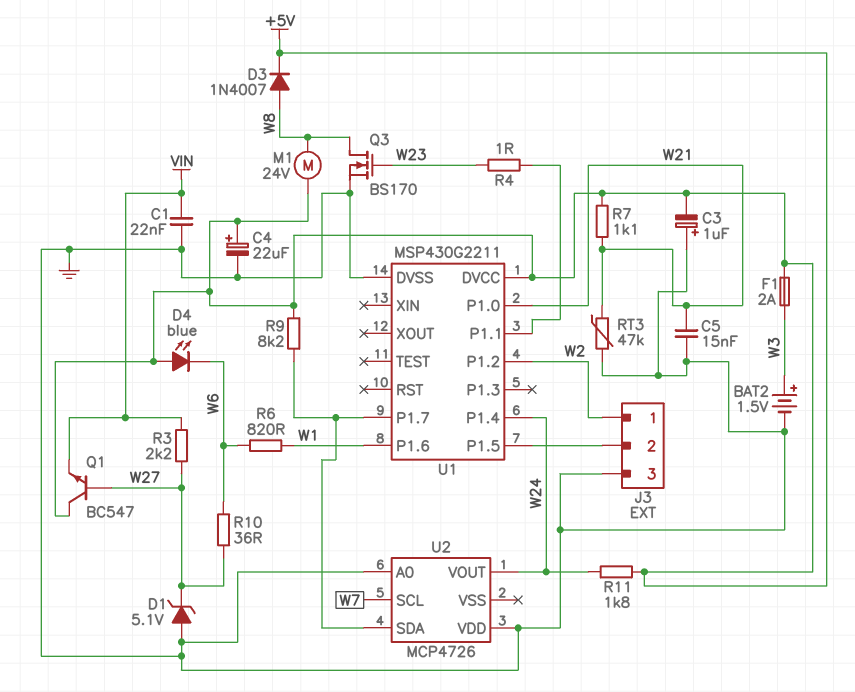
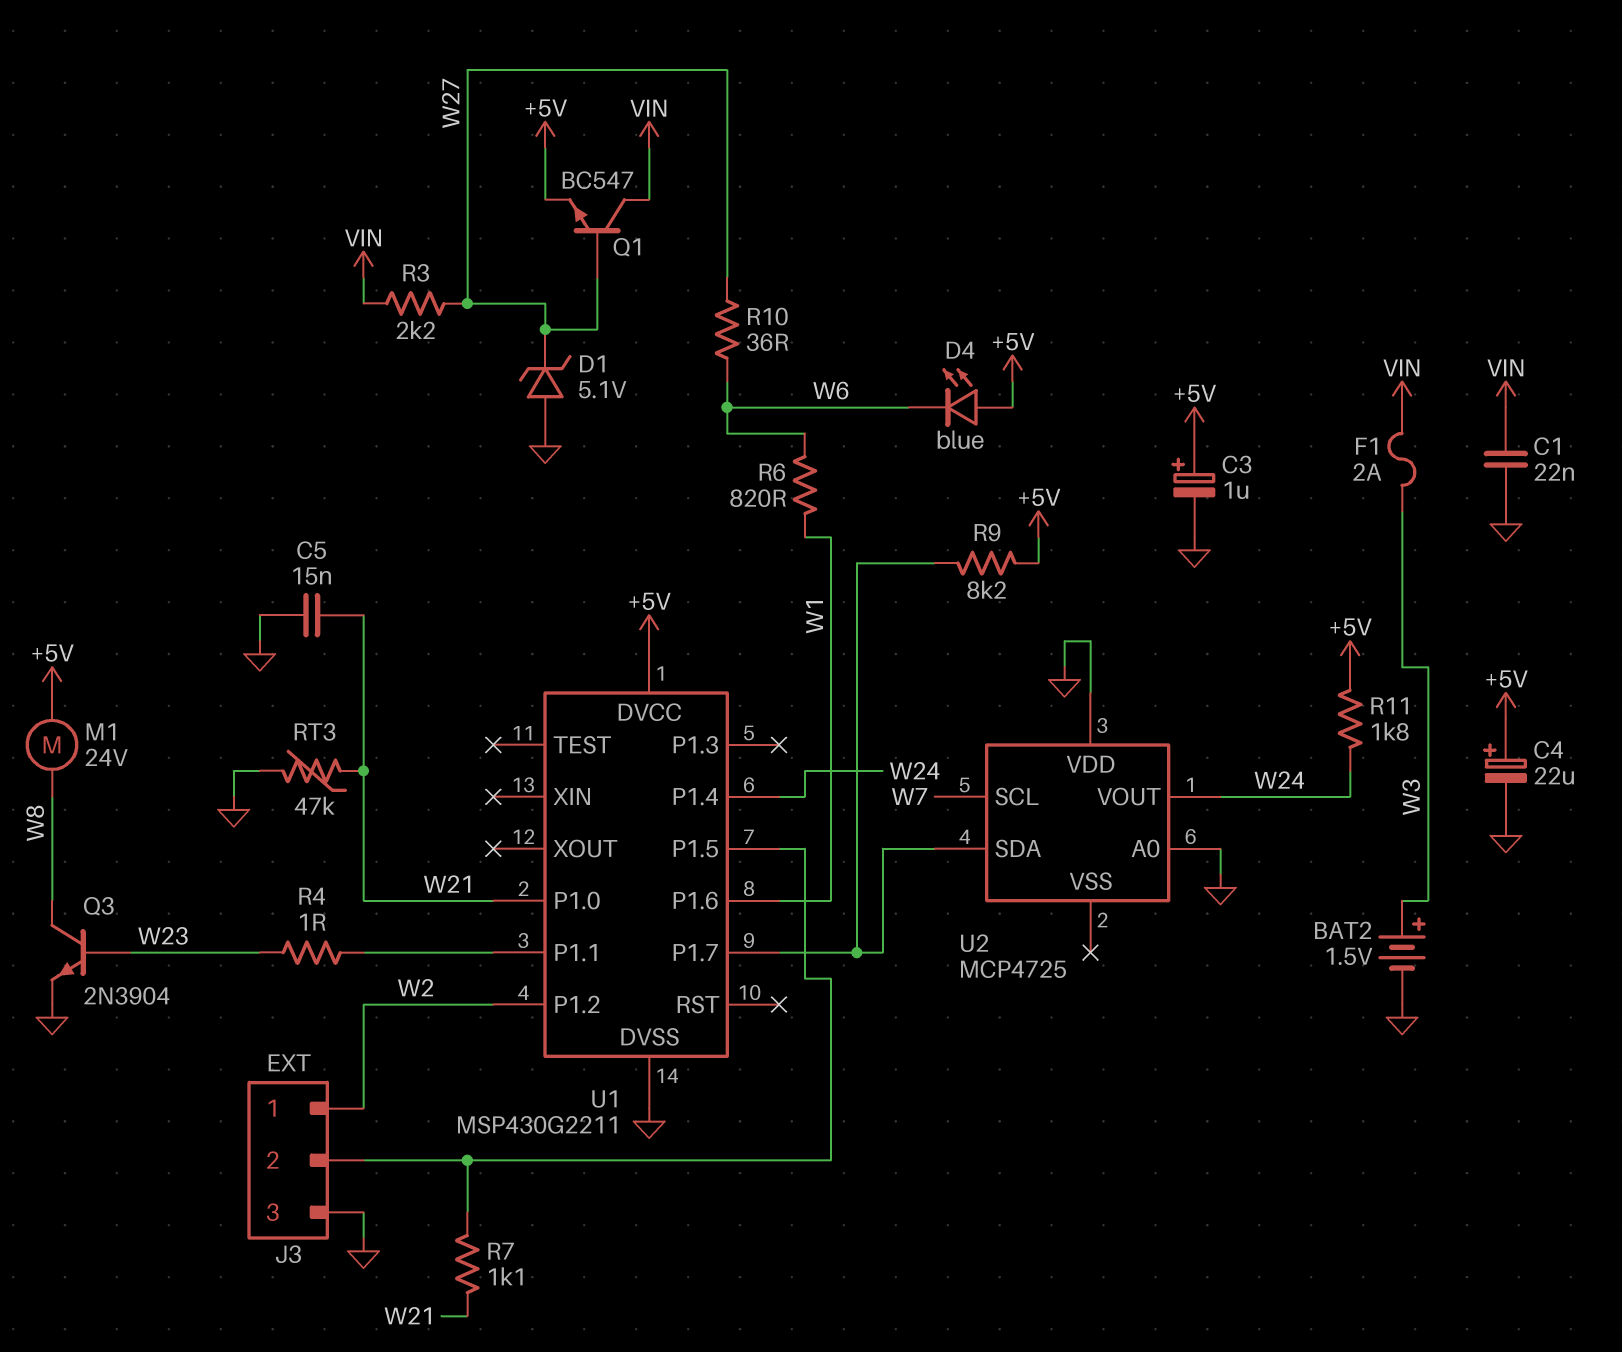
C3: 1uF (plus GND, minus +5V) -> 1uF (plus +5V, minus GND)
D3: diode 1N4007 (A W8, K +5V) -> none
F1: 2A (+5V, W3) -> 2A (VIN, W3)
Q1: NPN BC547 (B W27, C +5V, E VIN) -> NPN BC547 (B W27, C VIN, E +5V)
Q3: NMOS BS170 (G W23, D W8, S GND) -> NPN 2N3904 (B W23, C W8, E GND)
R7: 1.1k (+5V, W21) -> 1.1k (J3/2, W21)
U2: MCP4726 -> MCP4725

